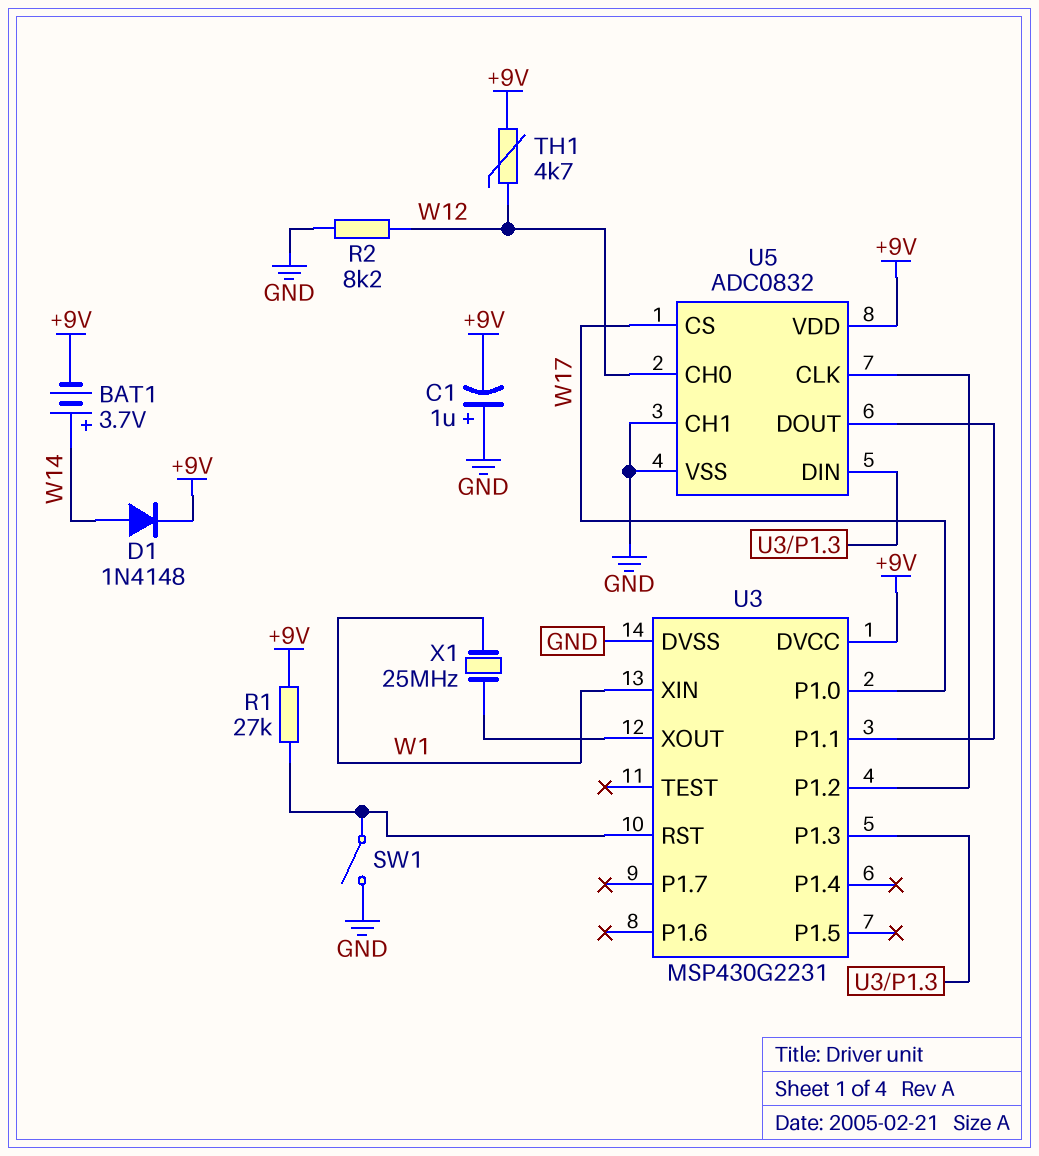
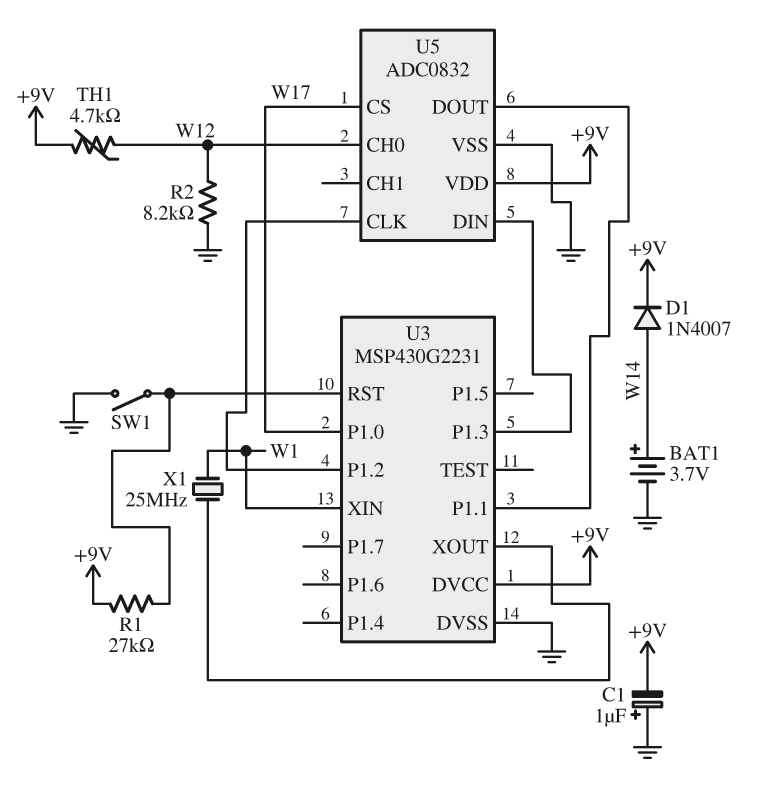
BAT1: 3.7V (plus W14, minus +9V) -> 3.7V (plus W14, minus GND)
D1: diode 1N4148 (A W14, K +9V) -> diode 1N4007 (A W14, K +9V)
U5 pin CH1: GND -> none

